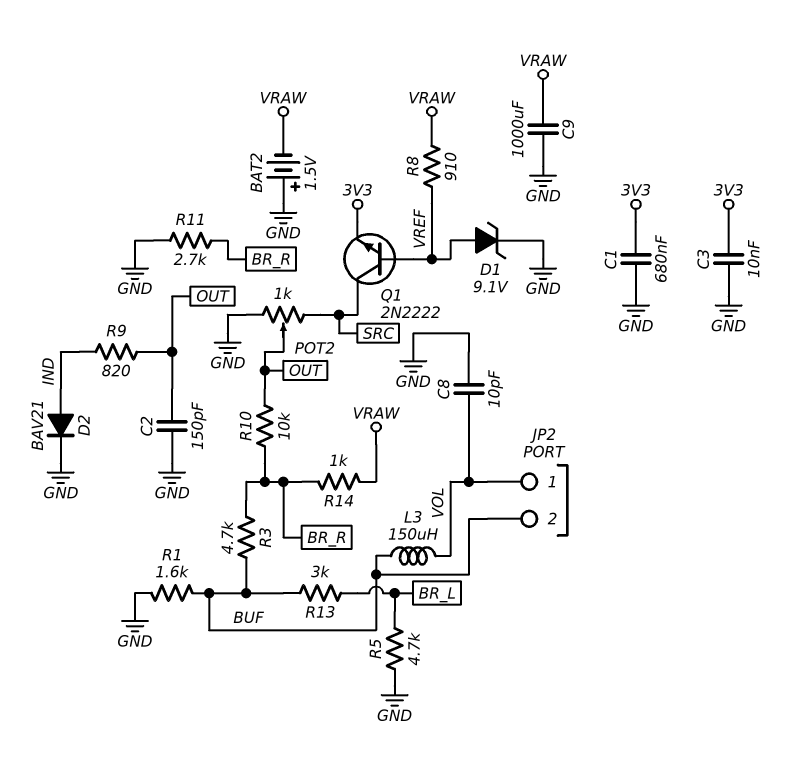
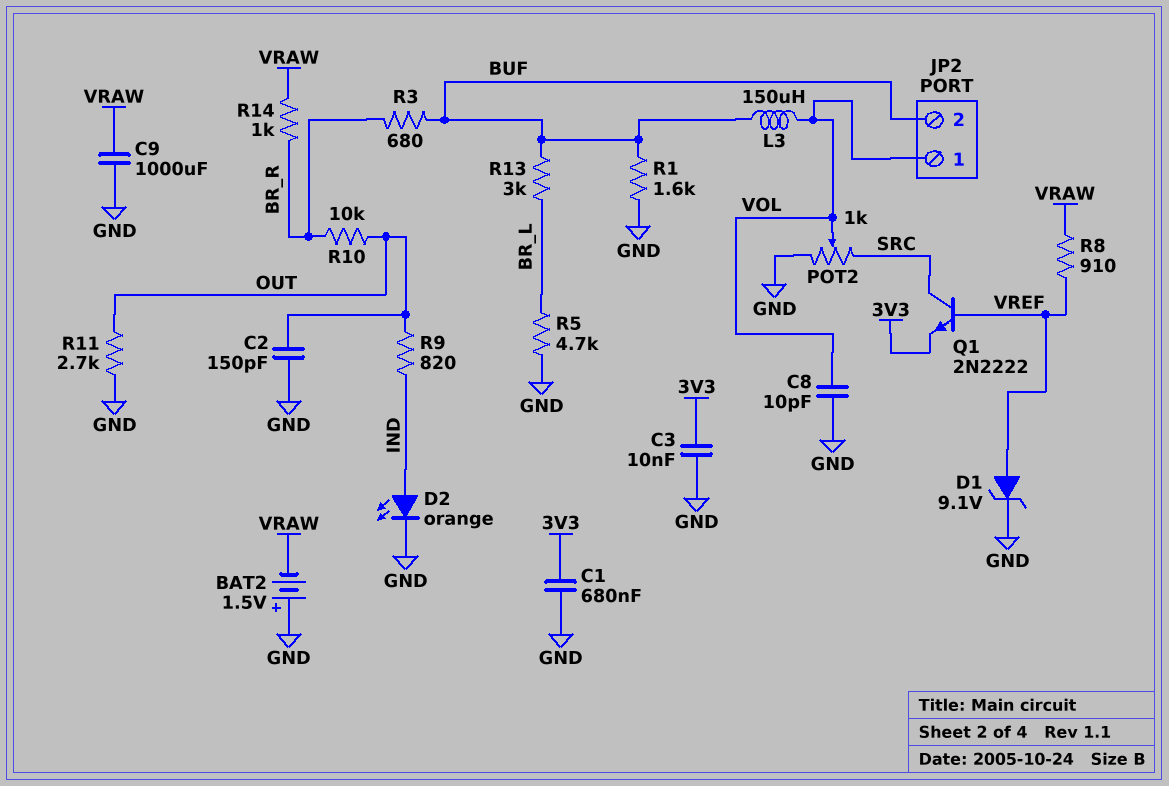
D2: diode BAV21 (A IND, K GND) -> LED orange (A IND, K GND)
POT2: 1k (GND, SRC, wiper OUT) -> 1k (GND, SRC, wiper VOL)
R3: 4.7k (BR_R, BUF) -> 680 (BR_R, BUF)
R11: 2.7k (BR_R, GND) -> 2.7k (GND, OUT)

